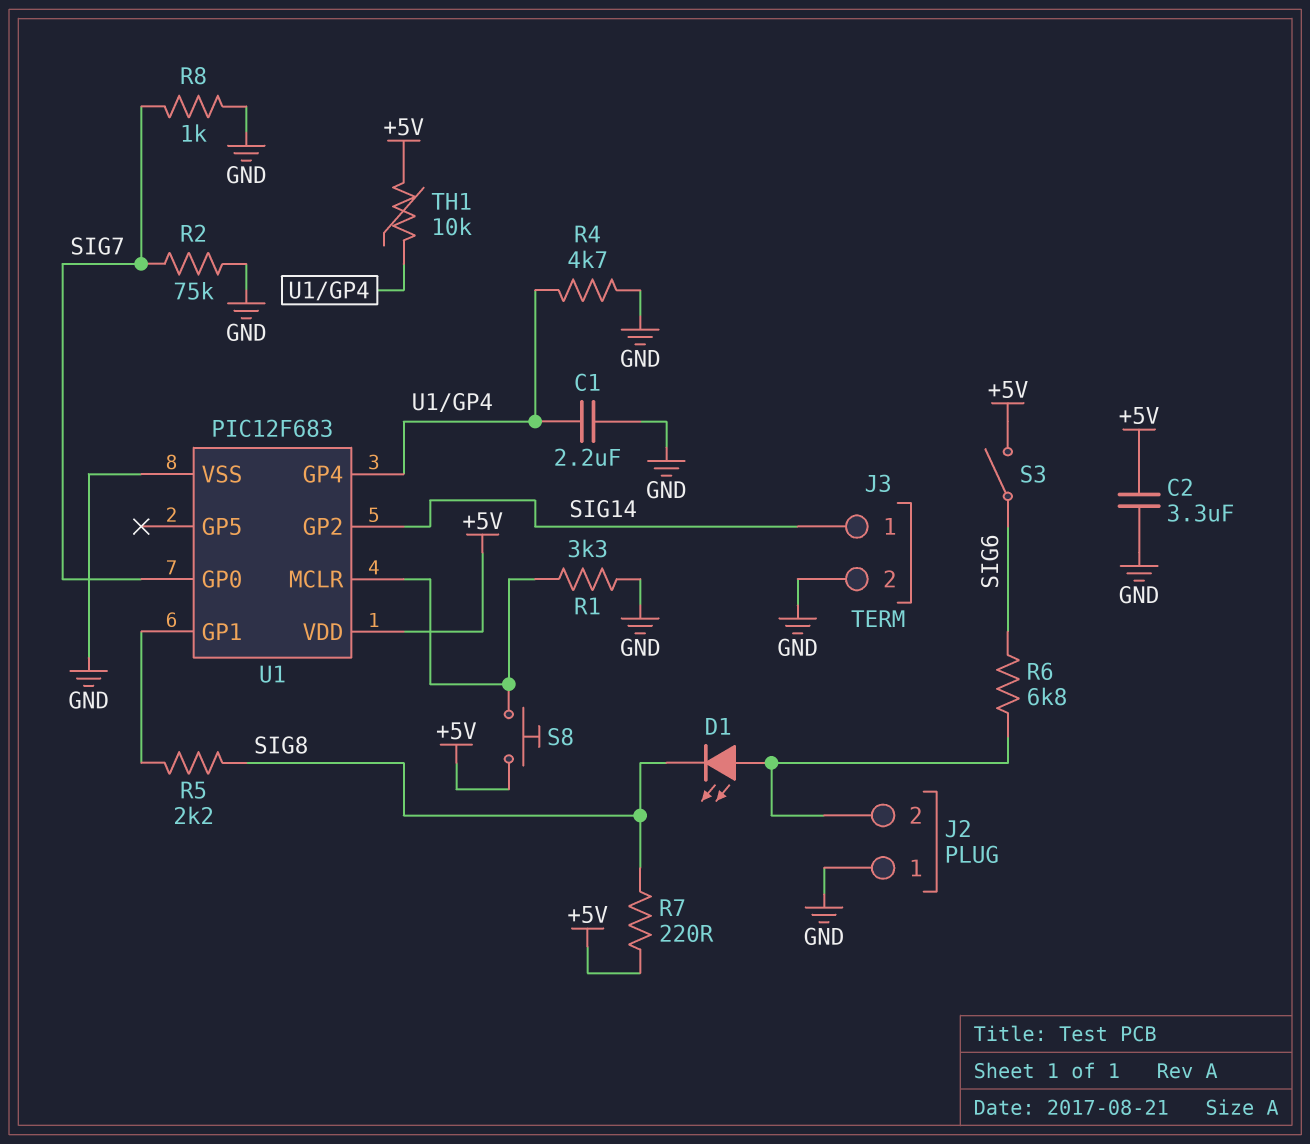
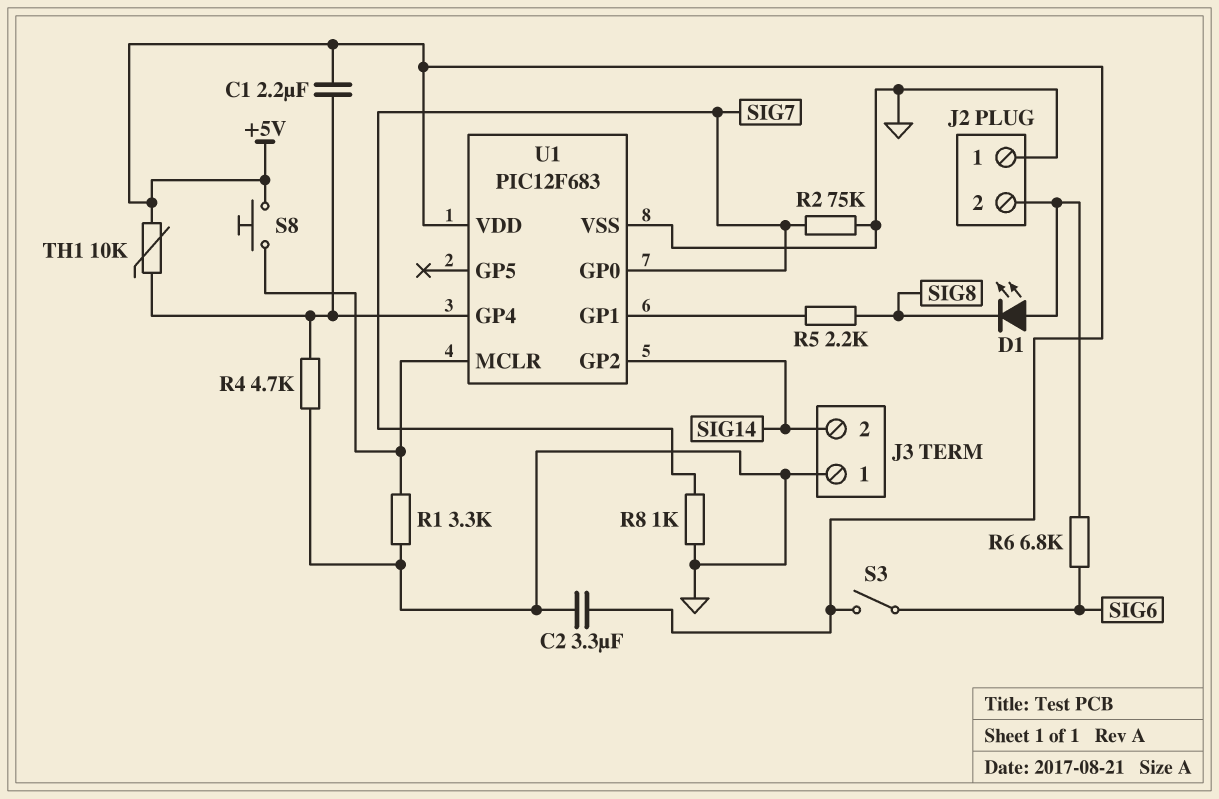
C1: 2.2uF (GND, U1/GP4) -> 2.2uF (+5V, U1/GP4)
J3 pin 1: SIG14 -> GND
J3 pin 2: GND -> SIG14
R7: 220 (+5V, SIG8) -> none

